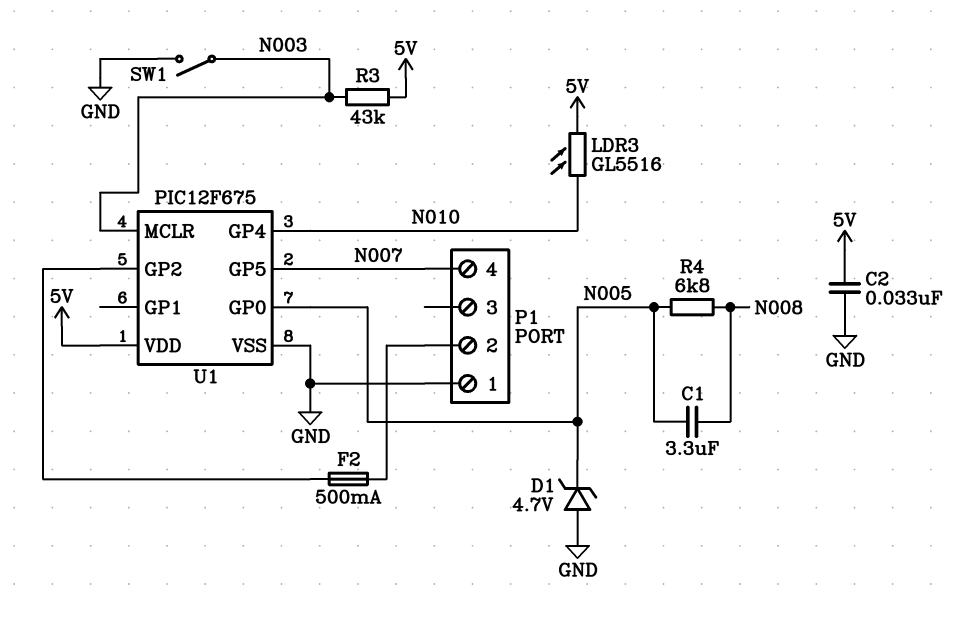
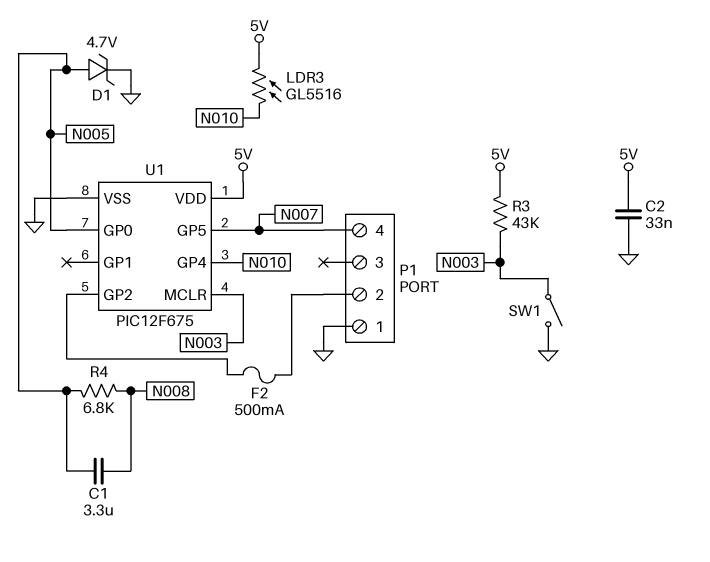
D1: zener 4.7V (A GND, K N005) -> zener 4.7V (A N005, K GND)

